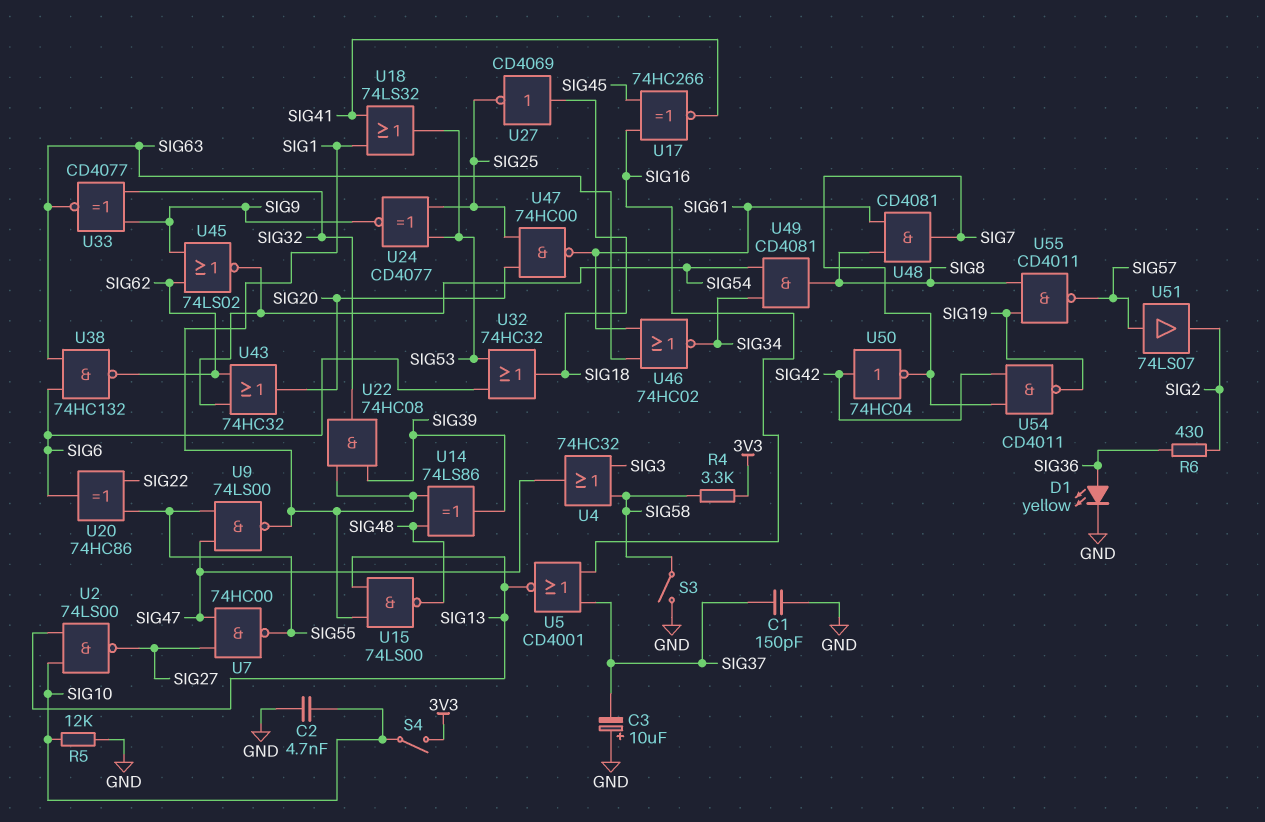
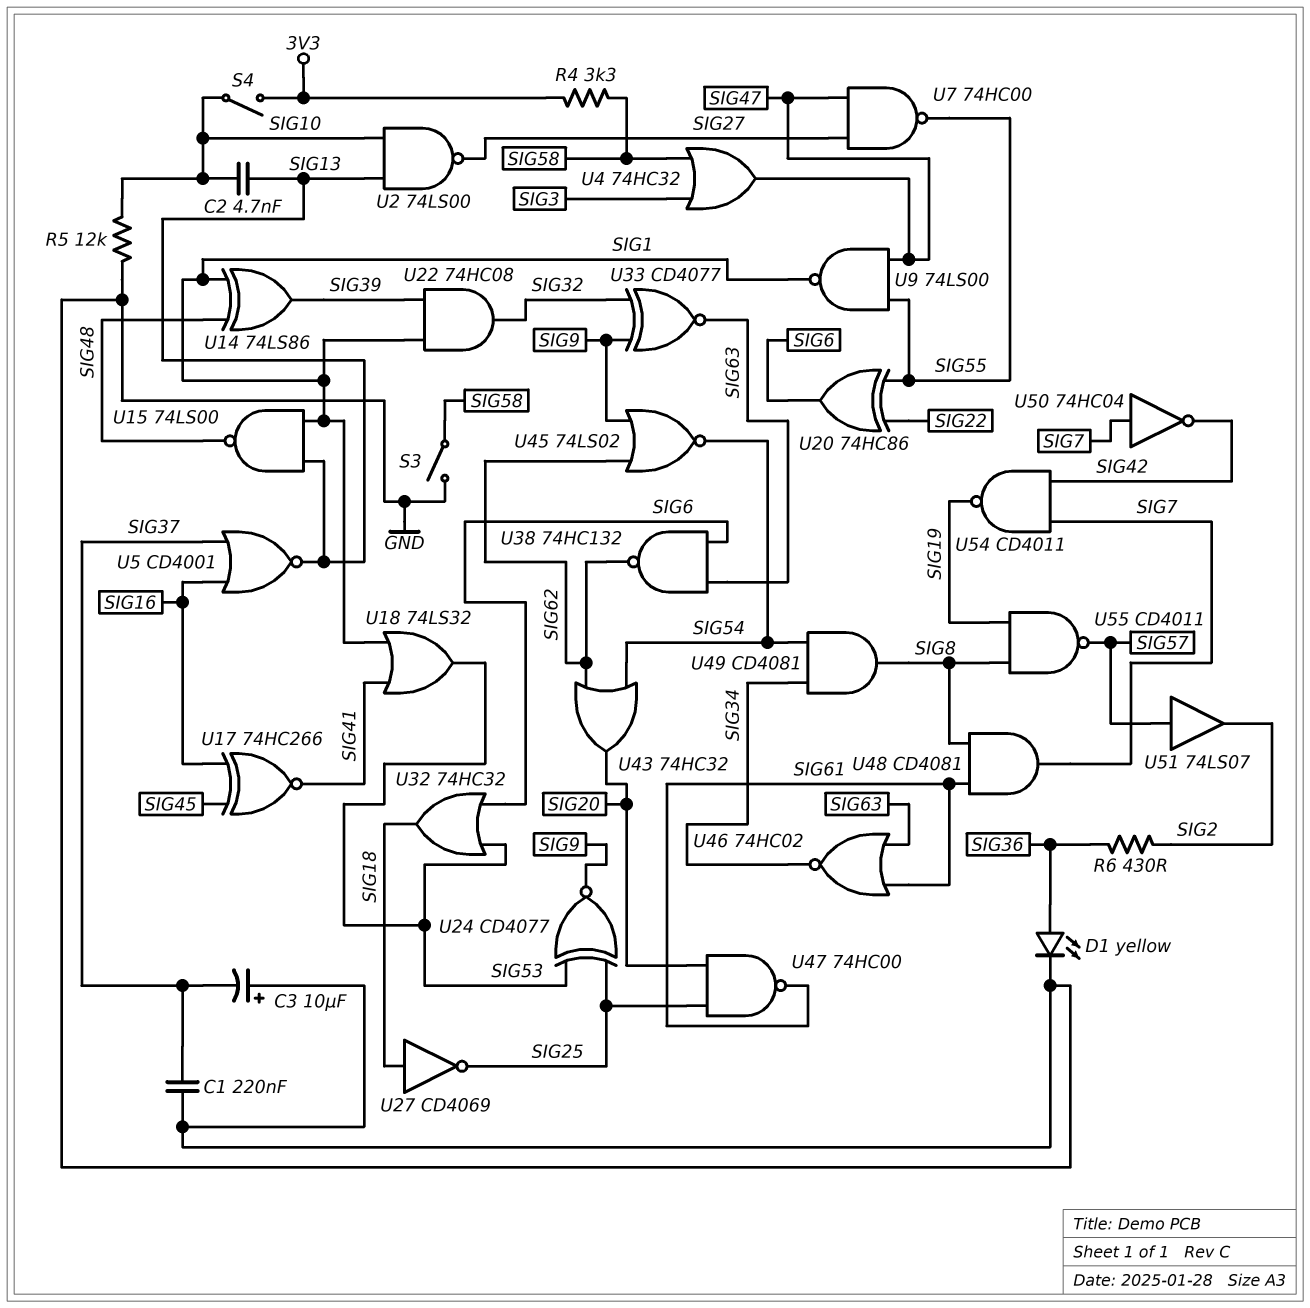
C1: 150pF (GND, SIG37) -> 220nF (GND, SIG37)
C2: 4.7nF (GND, SIG10) -> 4.7nF (SIG10, SIG13)
U50: NOT 74HC04 (in SIG42, out SIG7) -> NOT 74HC04 (in SIG7, out SIG42)

